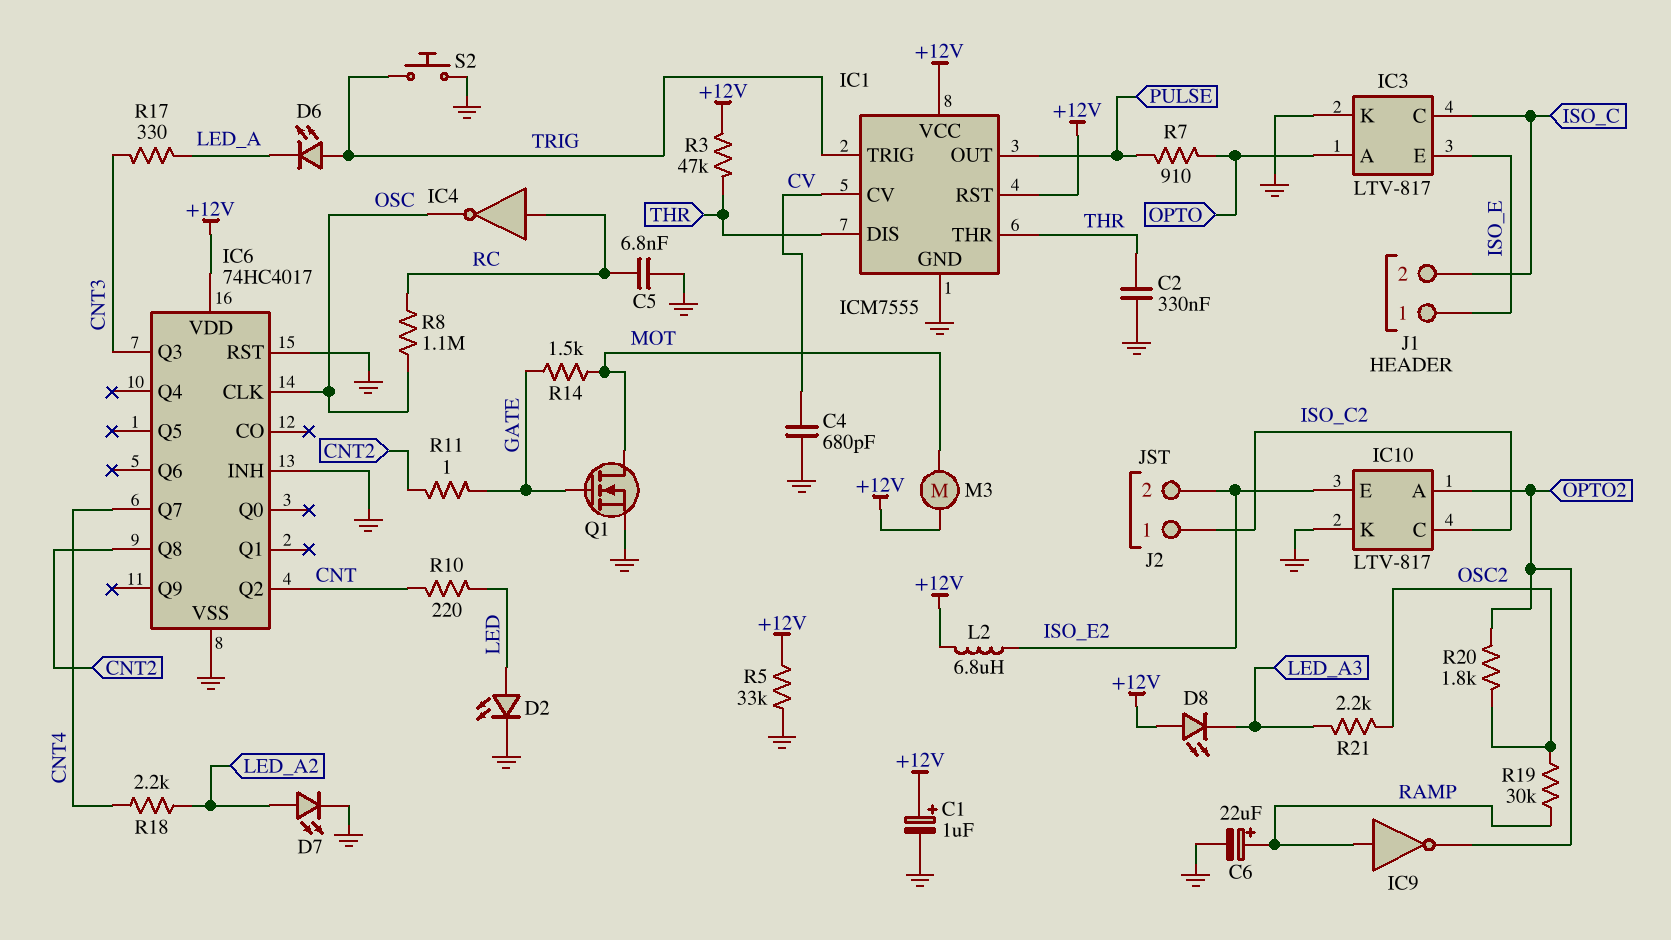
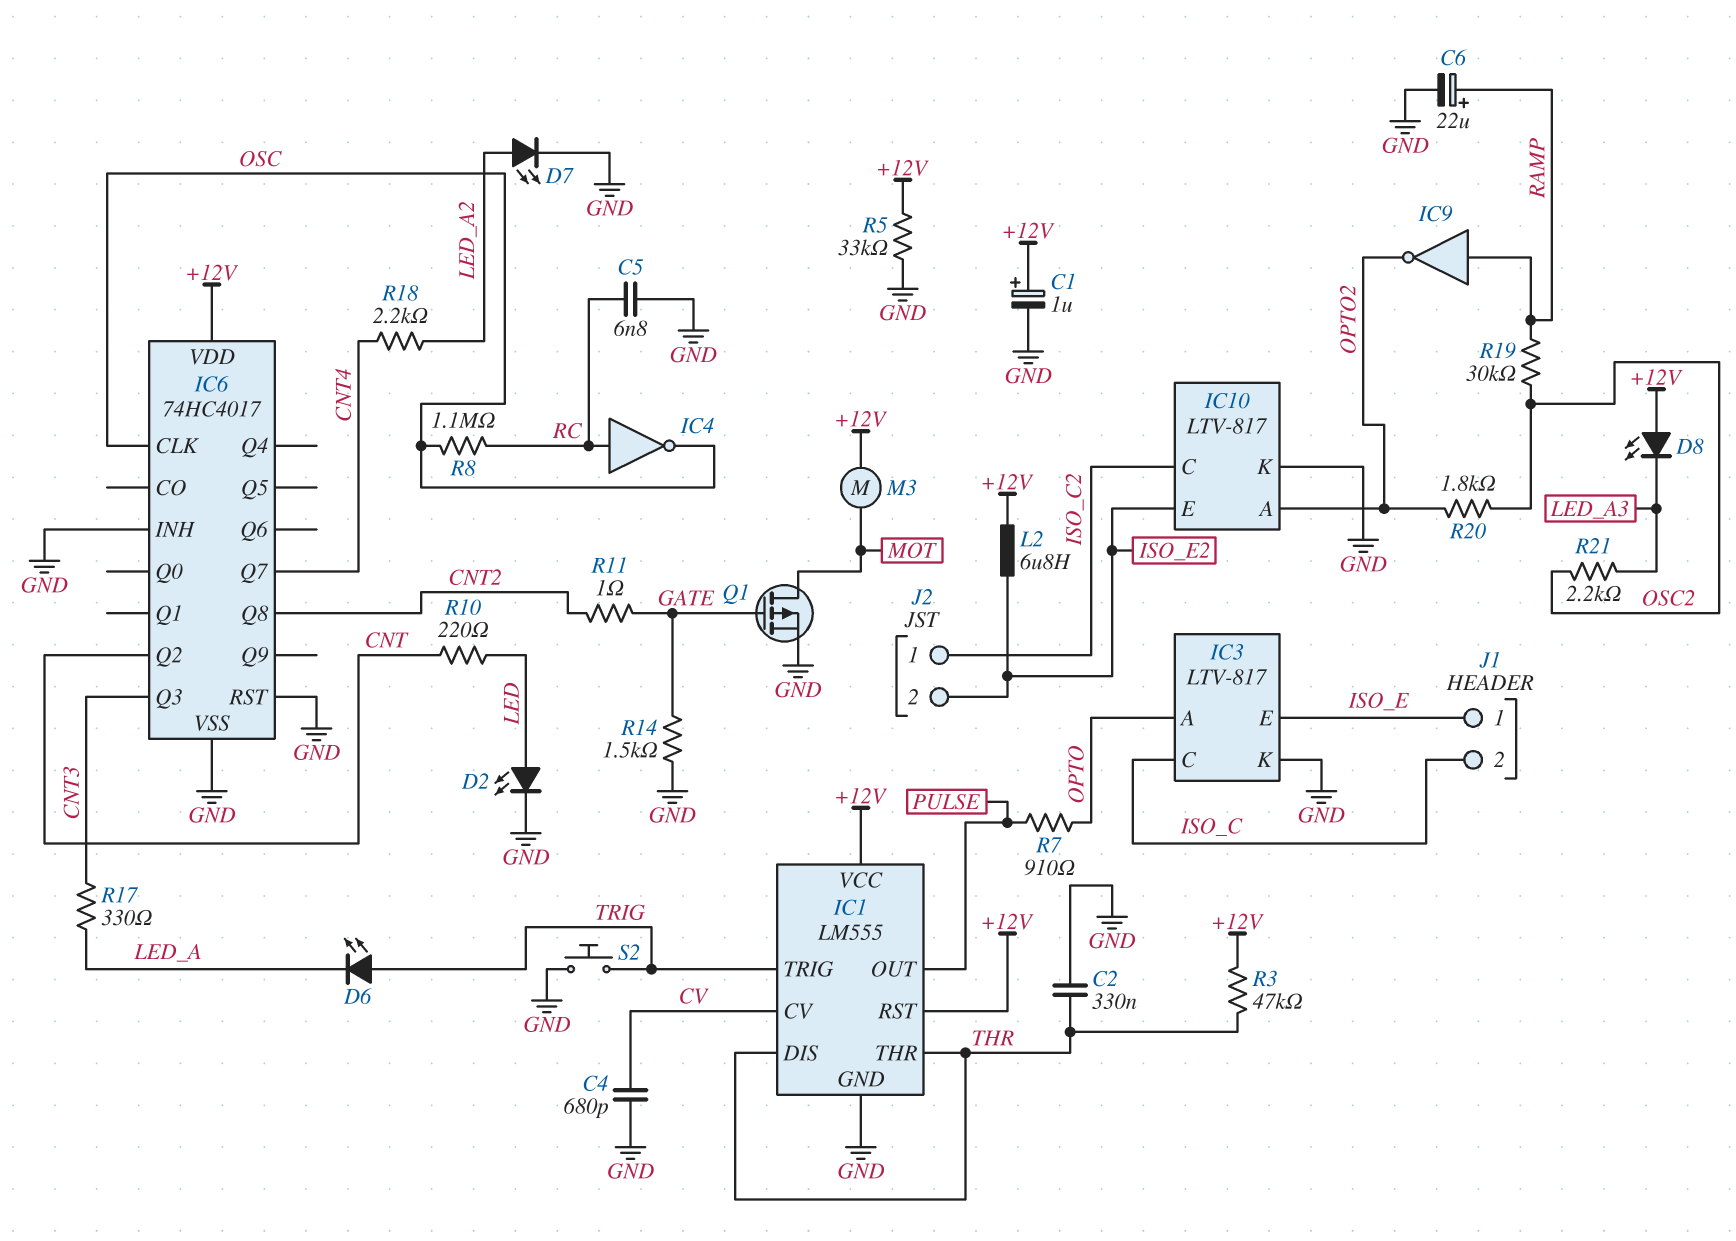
IC1: ICM7555 -> LM555
Q1: NMOS (G GATE, D MOT, S GND) -> PMOS (G GATE, D MOT, S GND)
R14: 1.5k (GATE, MOT) -> 1.5k (GATE, GND)

